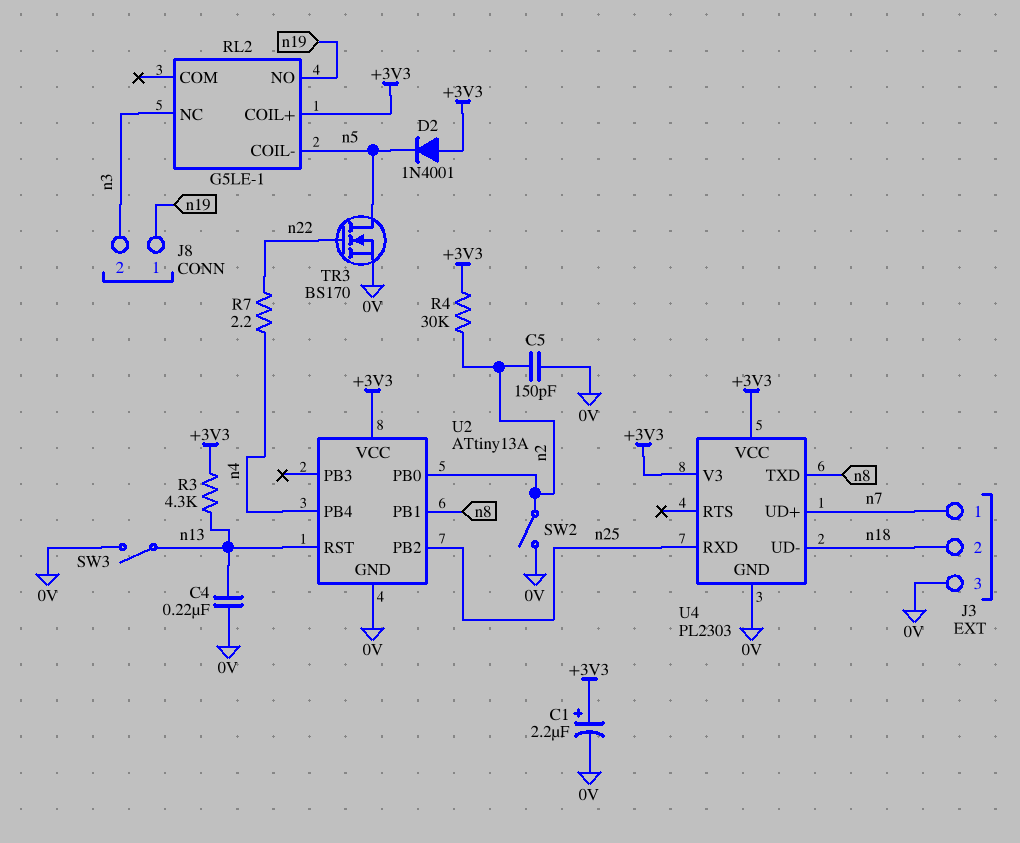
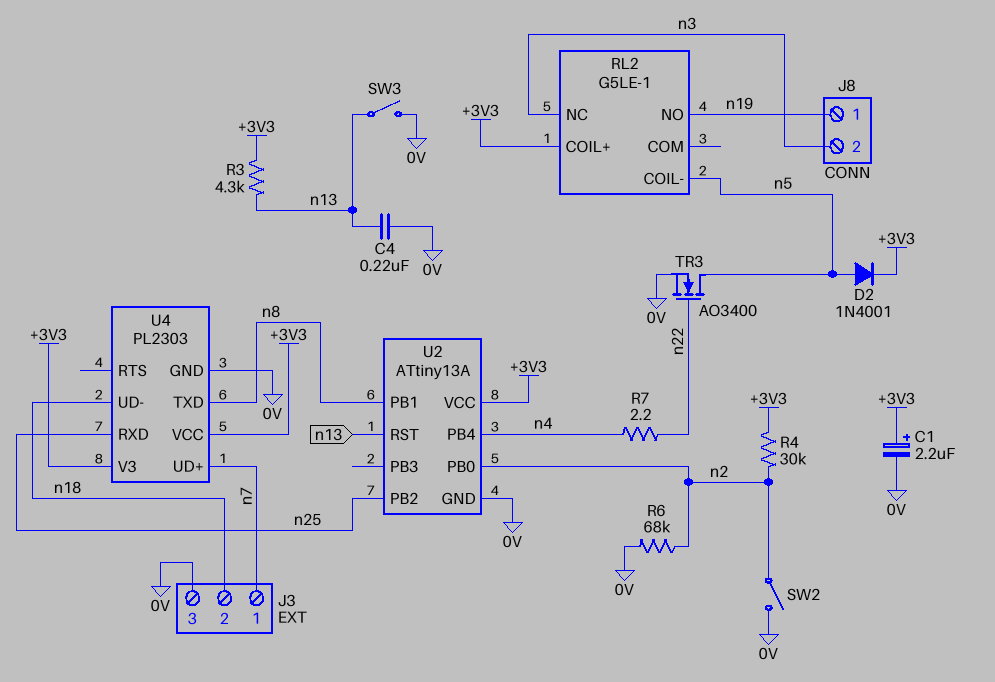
C5: 150pF (0V, n2) -> none
D2: diode 1N4001 (A +3V3, K n5) -> diode 1N4001 (A n5, K +3V3)
R6: none -> 68k (0V, n2)
TR3: NMOS BS170 (G n22, D n5, S 0V) -> NMOS AO3400 (G n22, D n5, S 0V)

